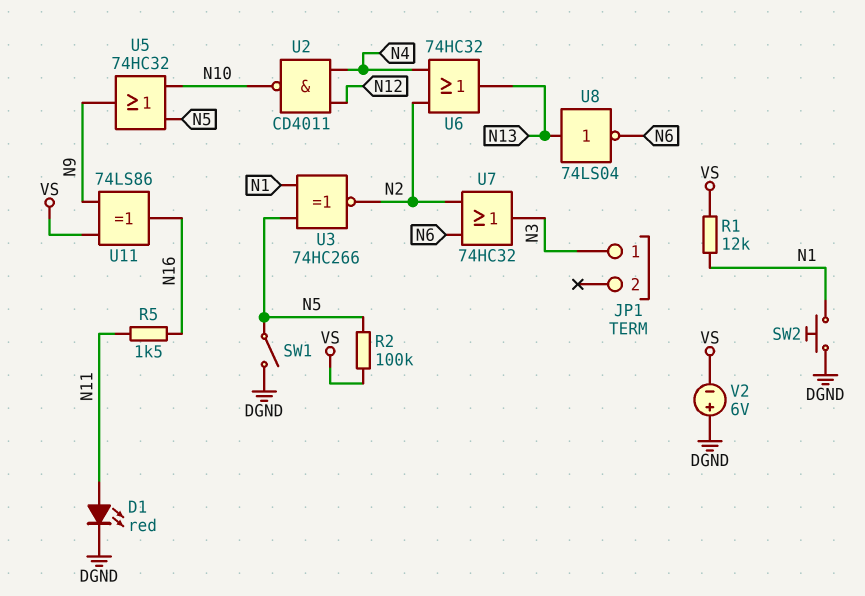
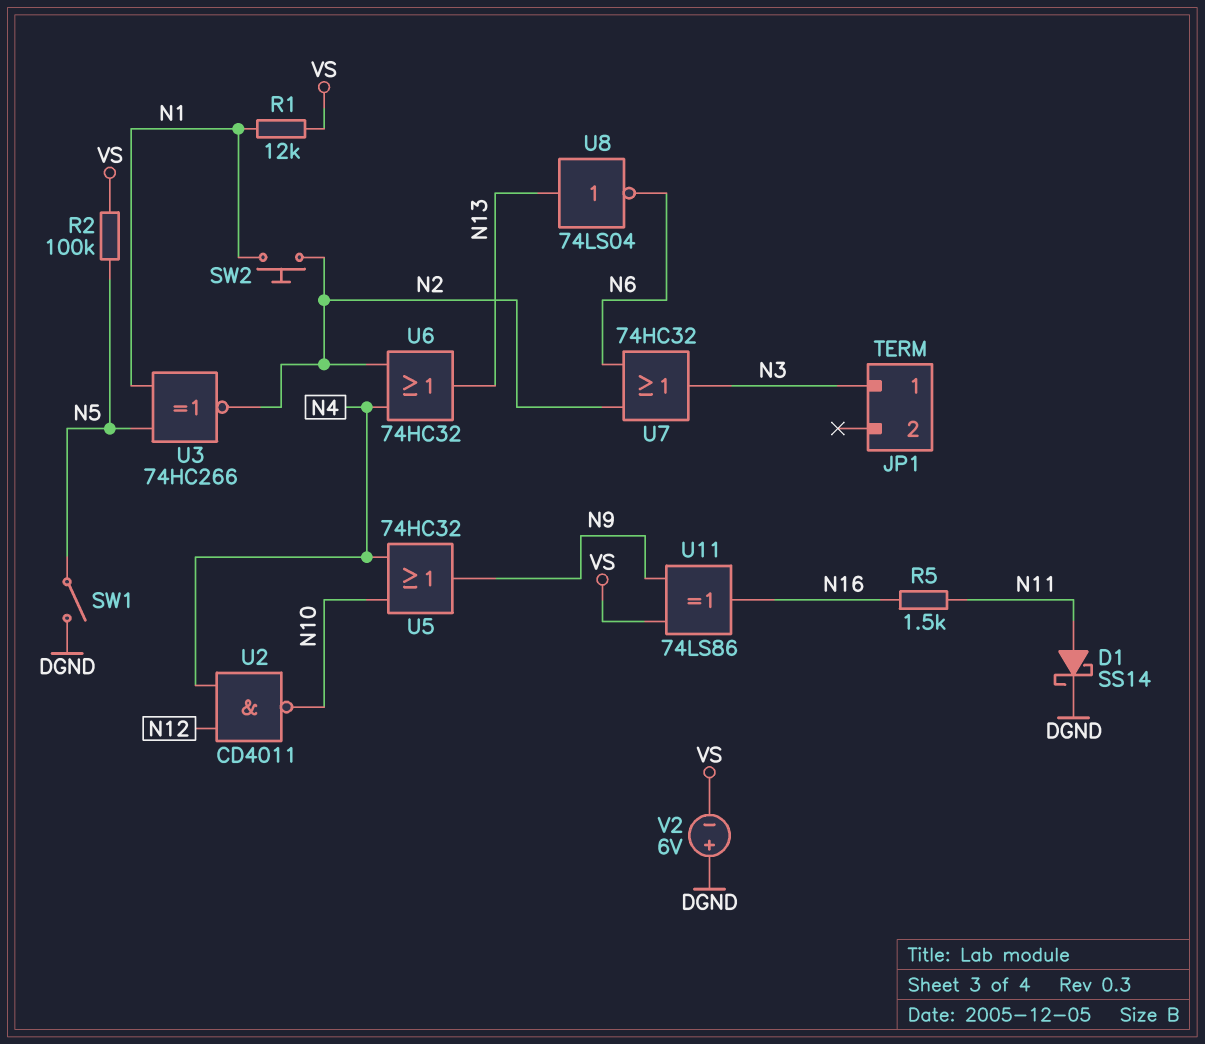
D1: LED red (A N11, K DGND) -> schottky SS14 (A N11, K DGND)
SW2: button (DGND, N1) -> button (N1, N2)
U5: OR 74HC32 (in N5, in N10, out N9) -> OR 74HC32 (in N4, in N10, out N9)

